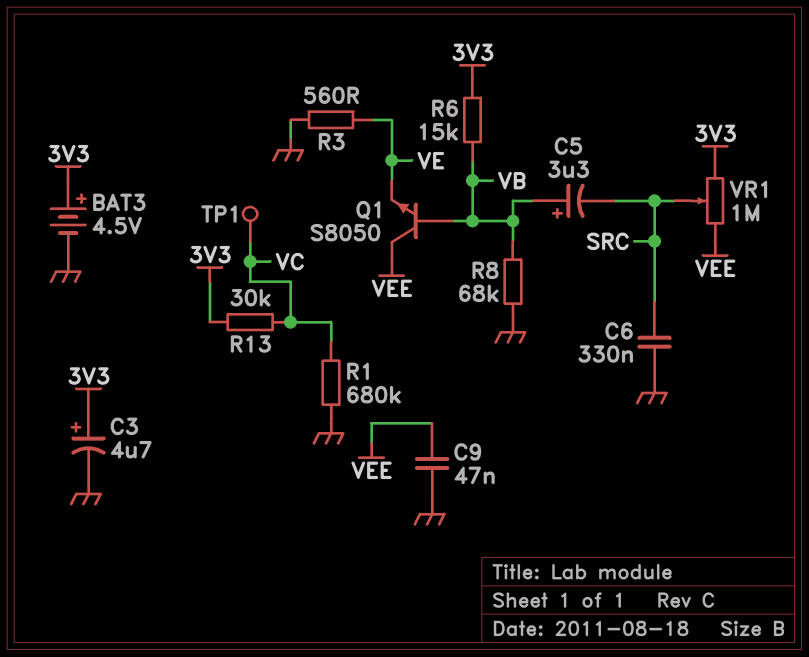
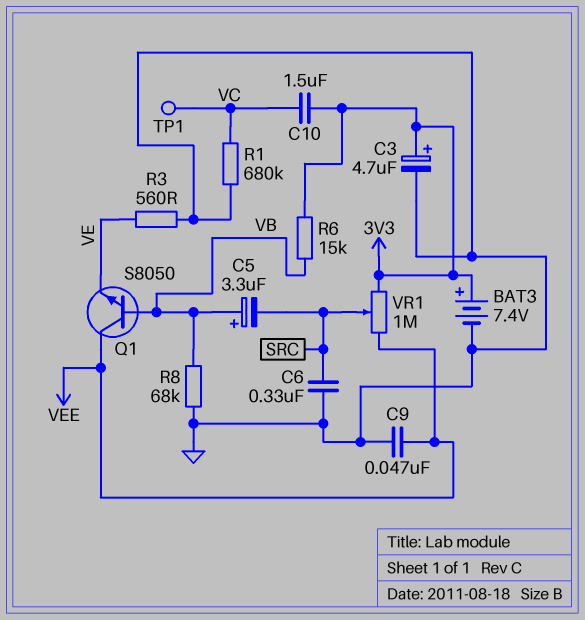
BAT3: 4.5V (plus 3V3, minus GND) -> 7.4V (plus 3V3, minus GND)
C10: none -> 1.5uF (3V3, VC)
R13: 30k (3V3, VC) -> none

